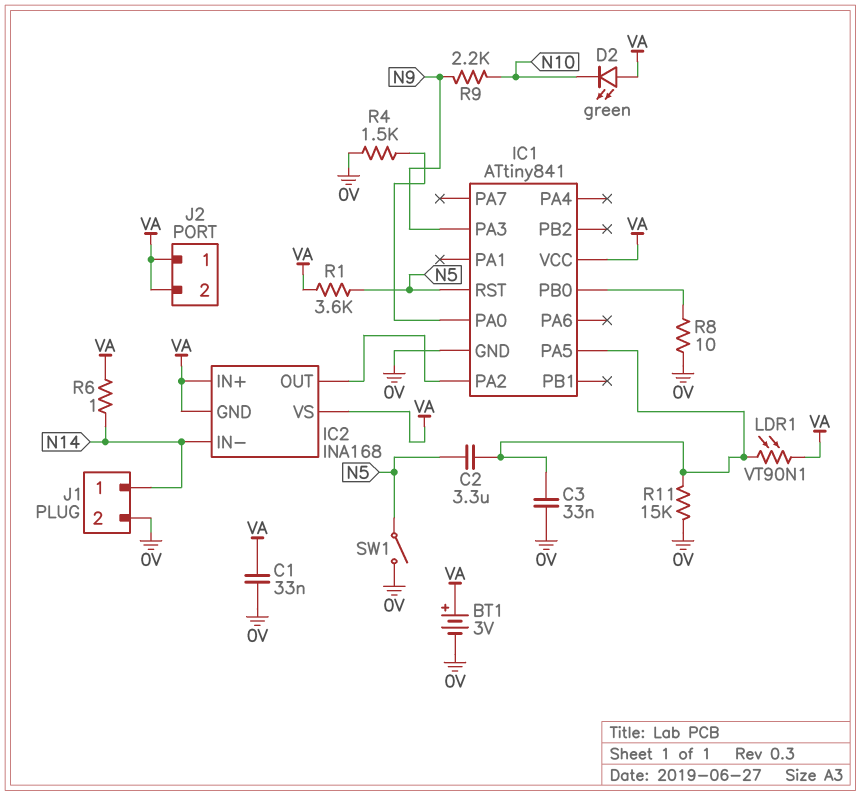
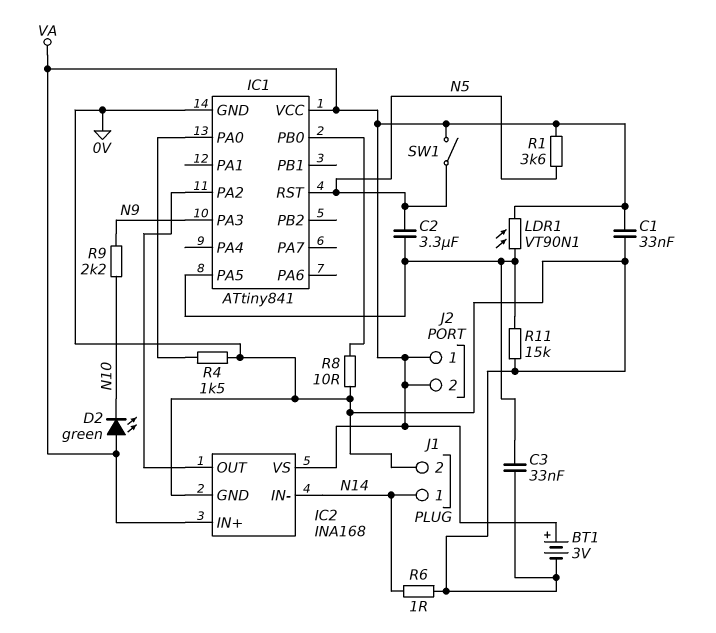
IC2 pin GND: VA -> 0V
R6: 1 (N14, VA) -> 1 (0V, N14)
SW1: switch (0V, N5) -> switch (N5, VA)

